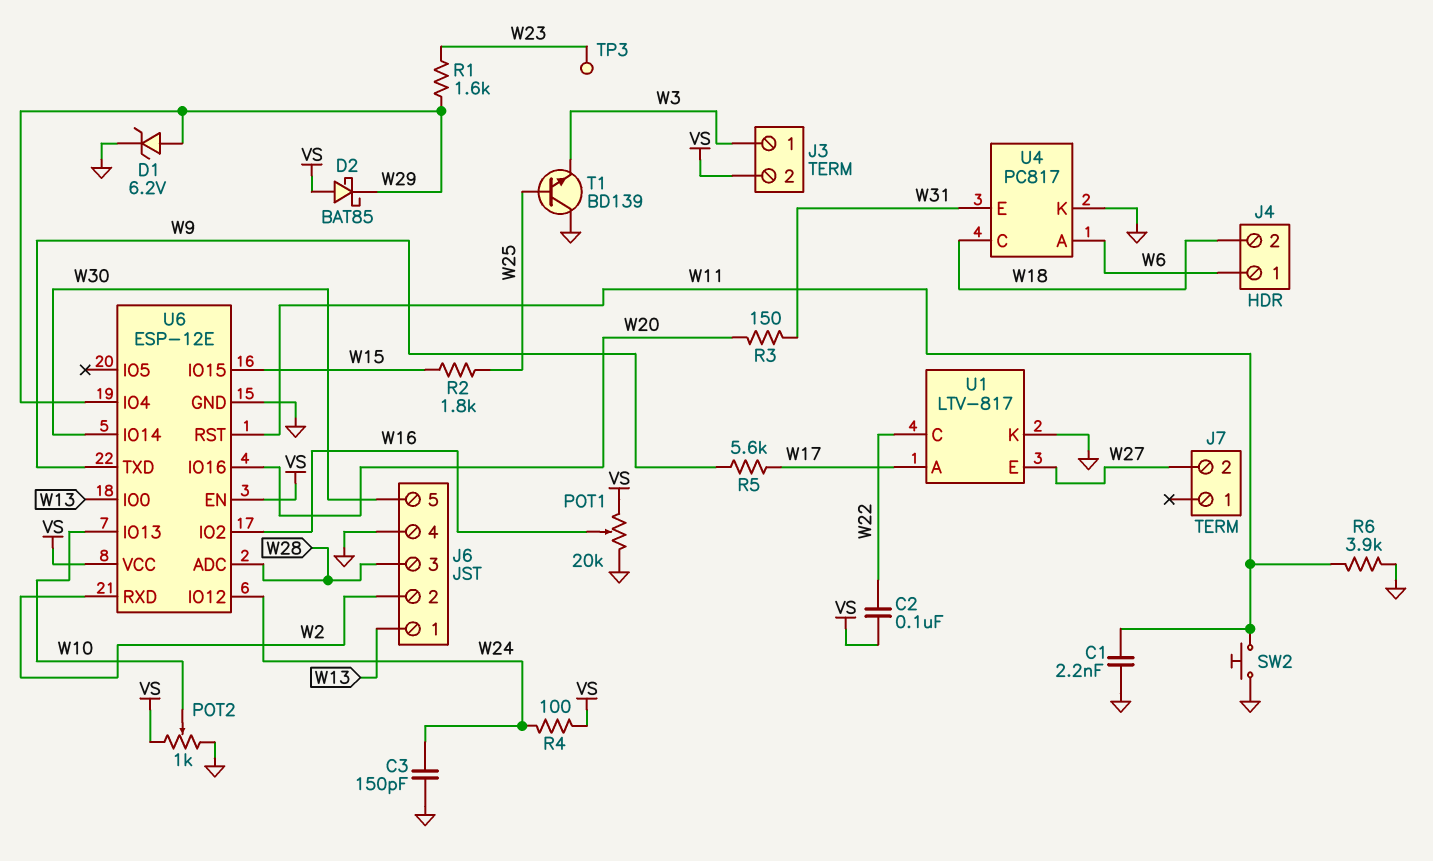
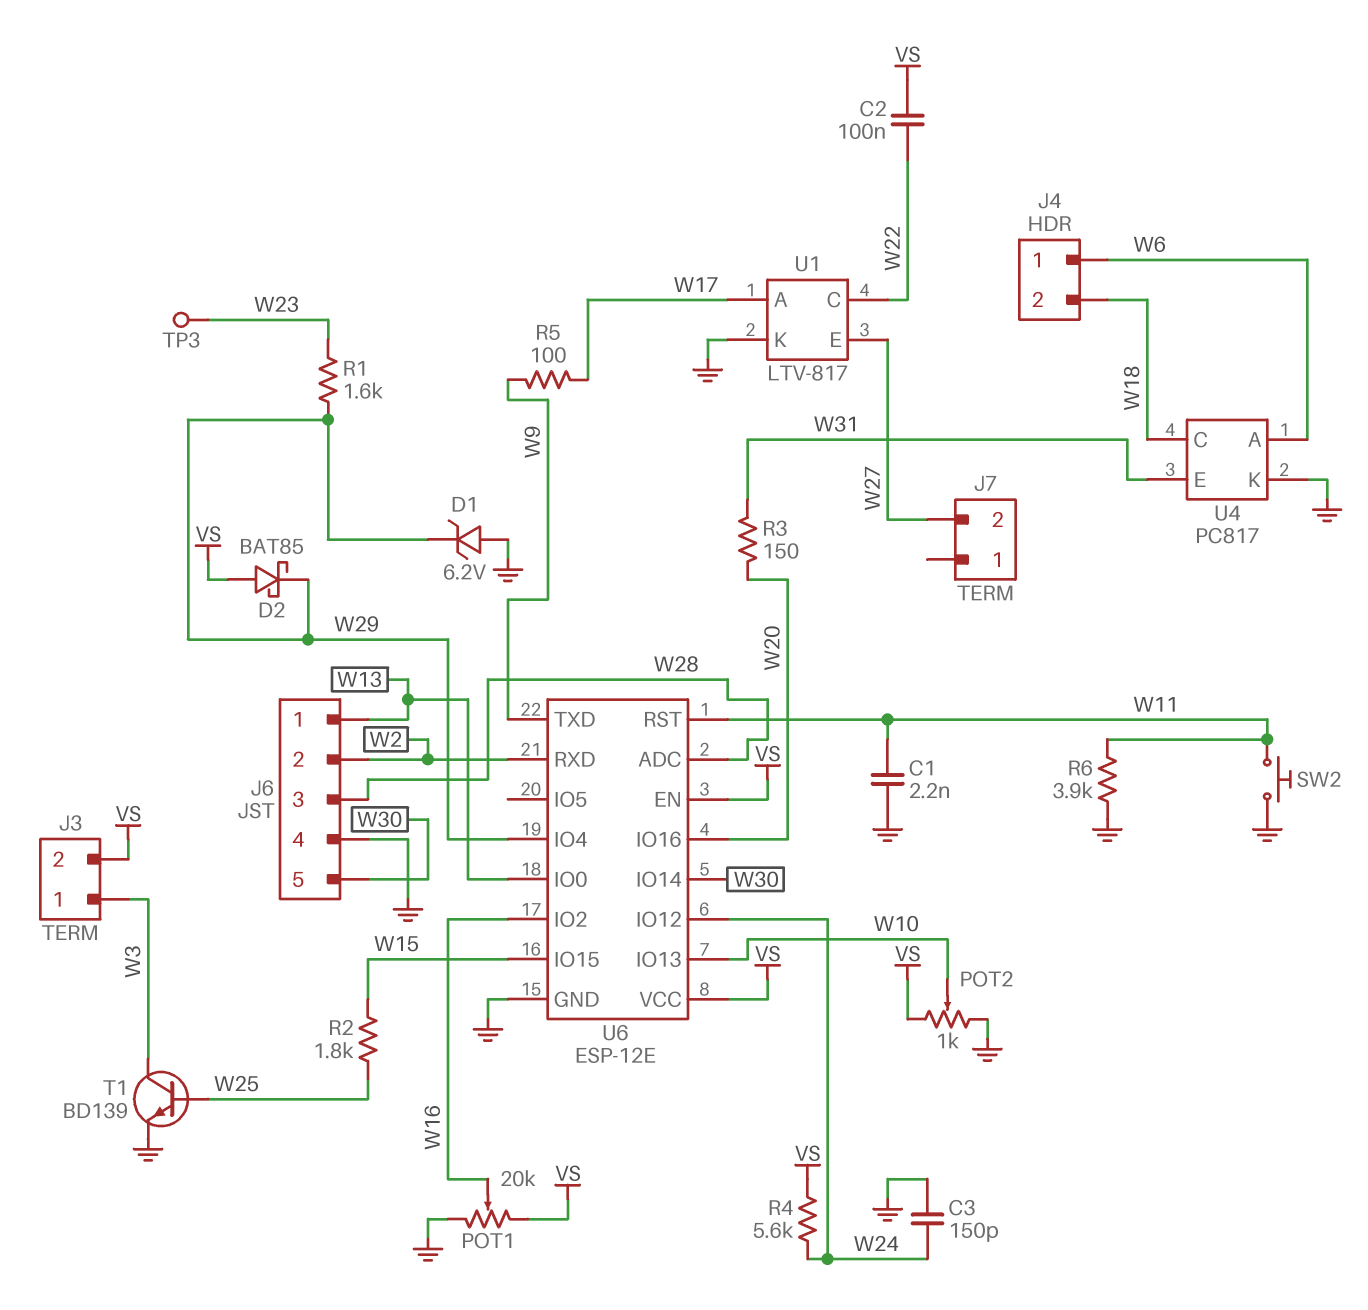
D1: zener 6.2V (A W29, K GND) -> zener 6.2V (A GND, K W29)
R4: 100 (VS, W24) -> 5.6k (VS, W24)
R5: 5.6k (W9, W17) -> 100 (W9, W17)
T1: NPN BD139 (B W25, C GND, E W3) -> NPN BD139 (B W25, C W3, E GND)

